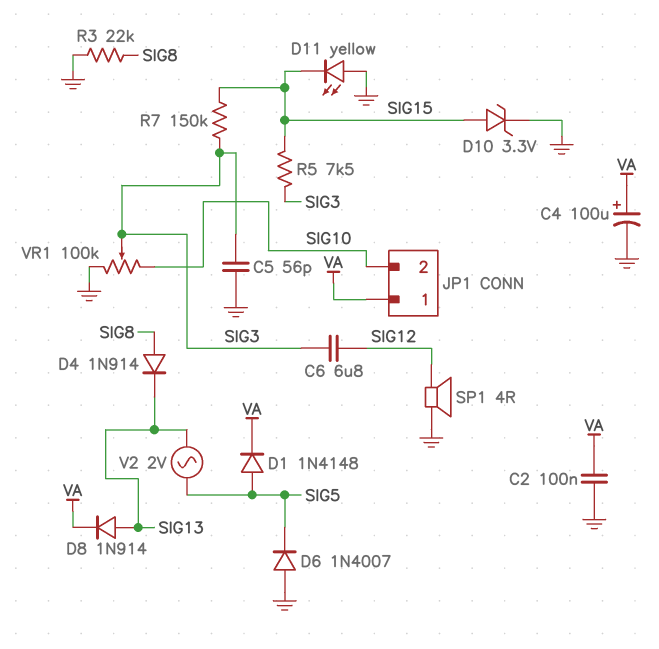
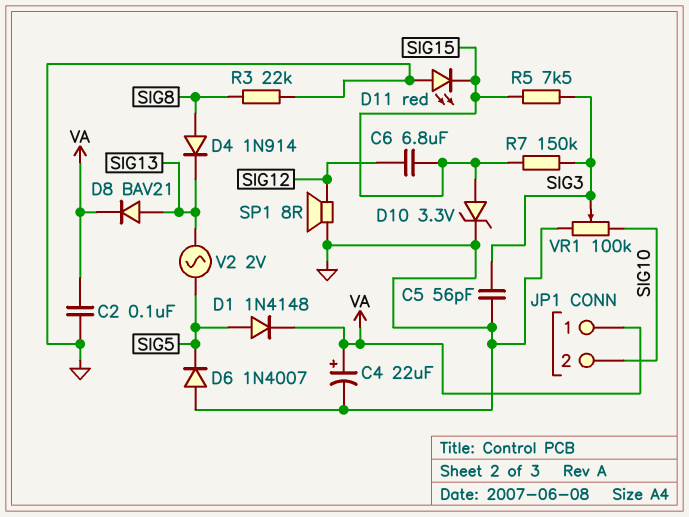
C4: 100uF (plus VA, minus GND) -> 22uF (plus VA, minus GND)
C6: 6.8uF (SIG3, SIG12) -> 6.8uF (SIG12, SIG15)
D8: diode 1N914 (A SIG13, K VA) -> diode BAV21 (A SIG13, K VA)
D11: LED yellow (A GND, K SIG15) -> LED red (A GND, K SIG15)
SP1: speaker 4R (GND, SIG12) -> speaker 8R (GND, SIG12)

